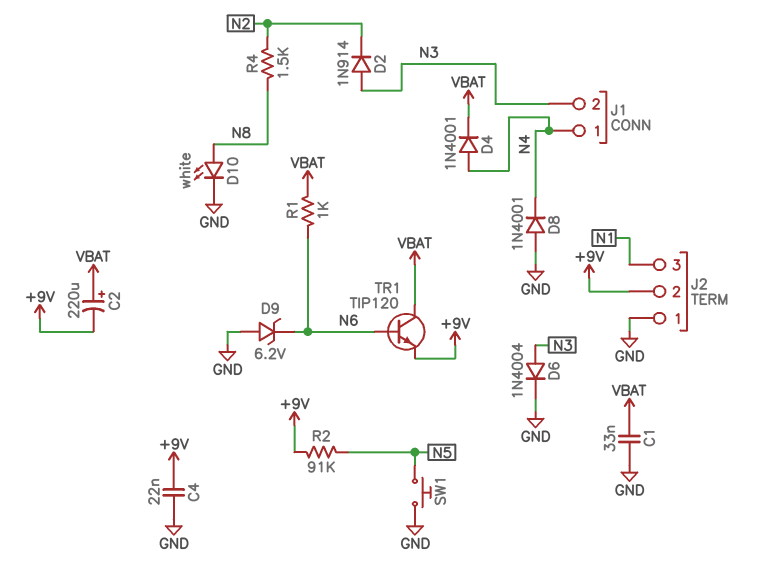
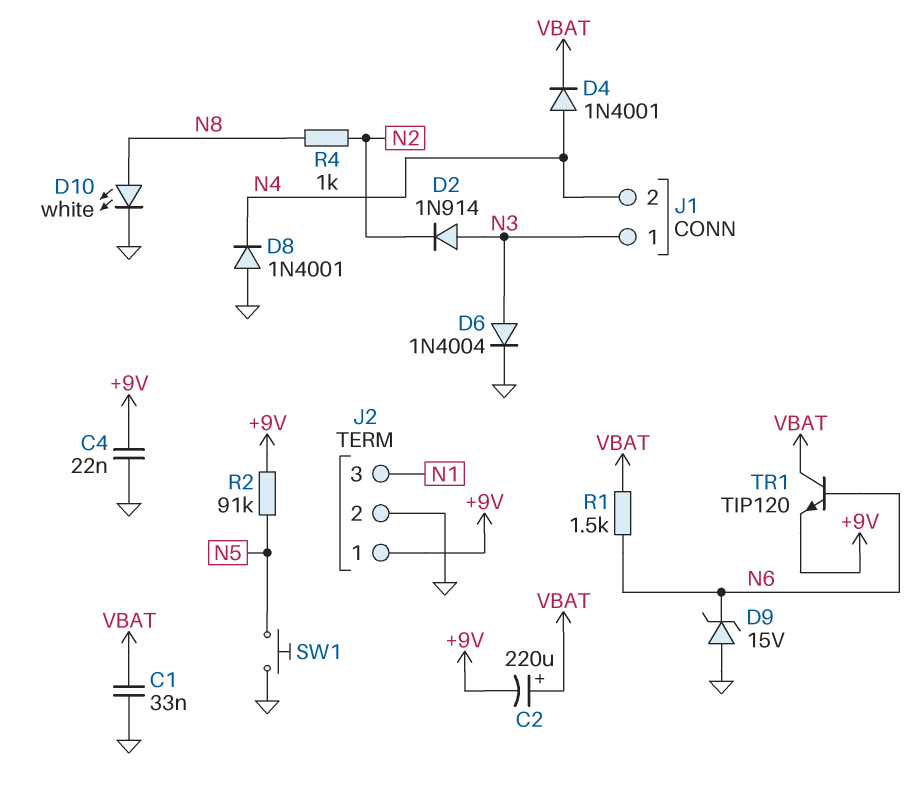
D9: zener 6.2V (A GND, K N6) -> zener 15V (A GND, K N6)
J1 pin 1: N4 -> N3
J1 pin 2: N3 -> N4
J2 pin 1: GND -> +9V
J2 pin 2: +9V -> GND
R1: 1k (N6, VBAT) -> 1.5k (N6, VBAT)
R4: 1.5k (N2, N8) -> 1k (N2, N8)

